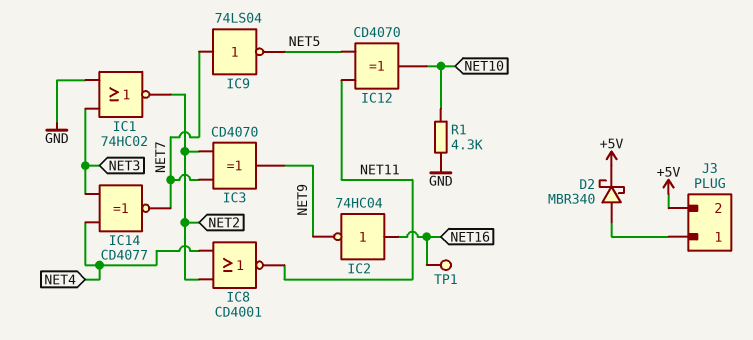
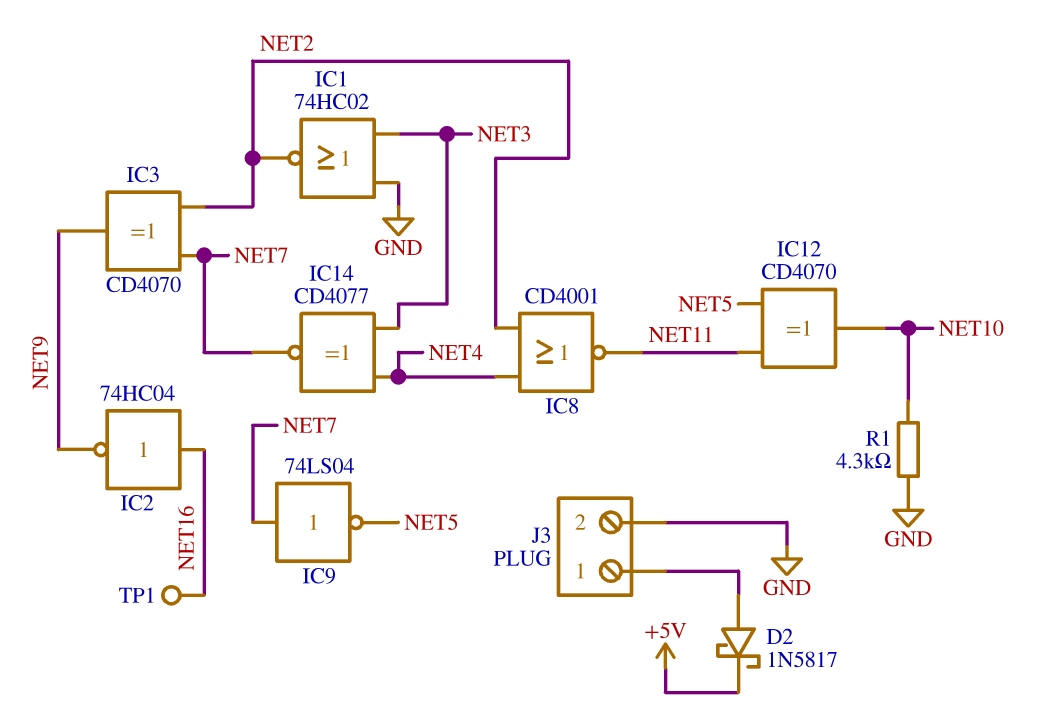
D2: schottky MBR340 (A J3/1, K +5V) -> schottky 1N5817 (A J3/1, K +5V)
J3 pin 2: +5V -> GND

